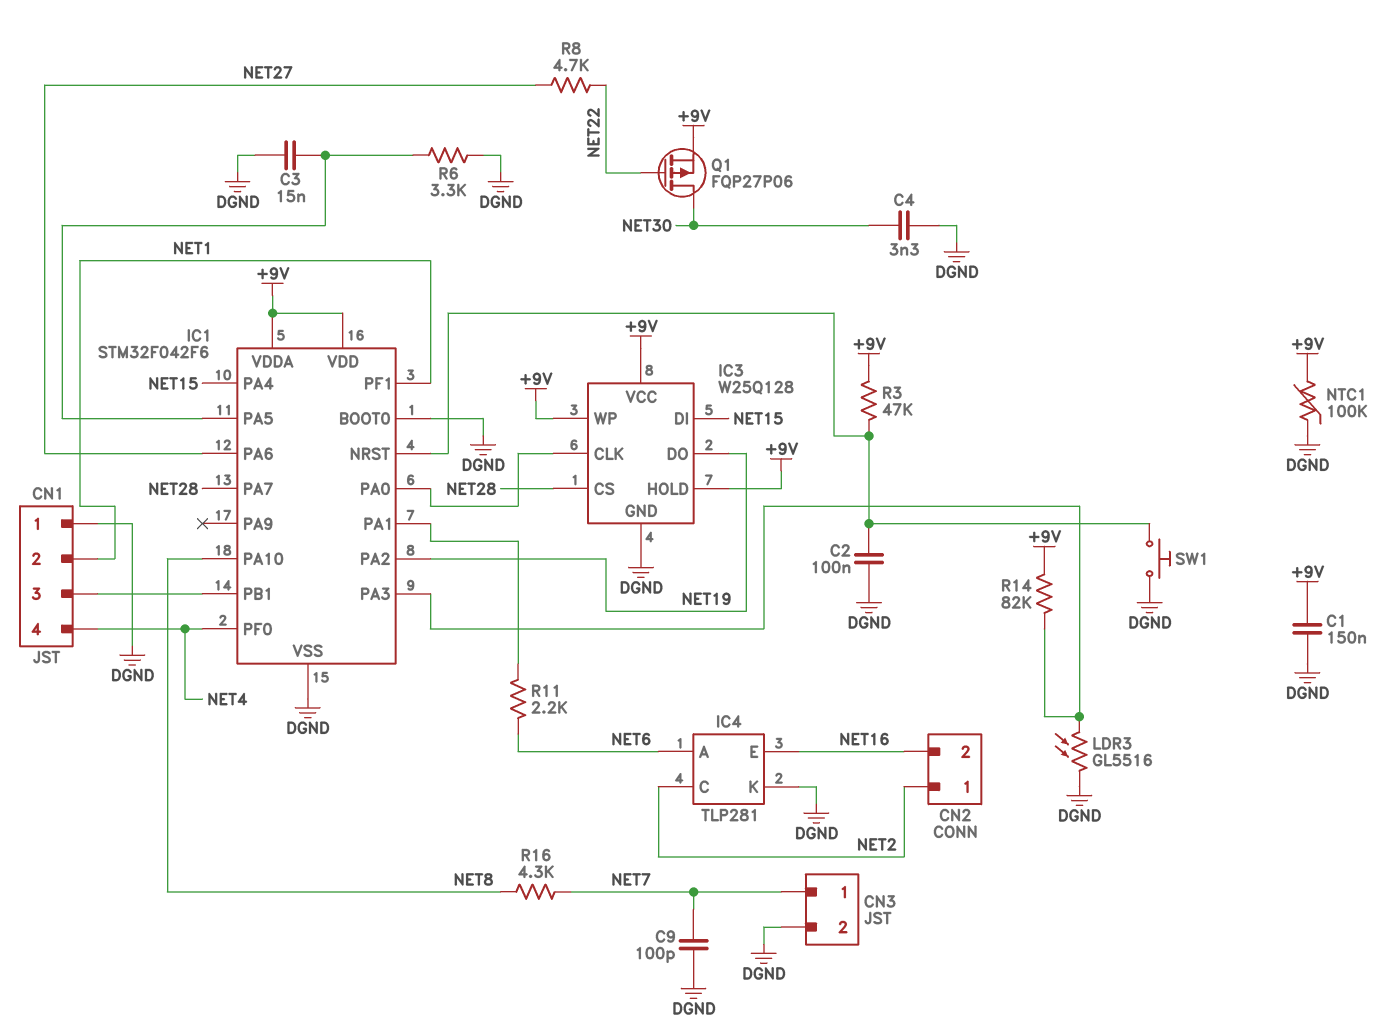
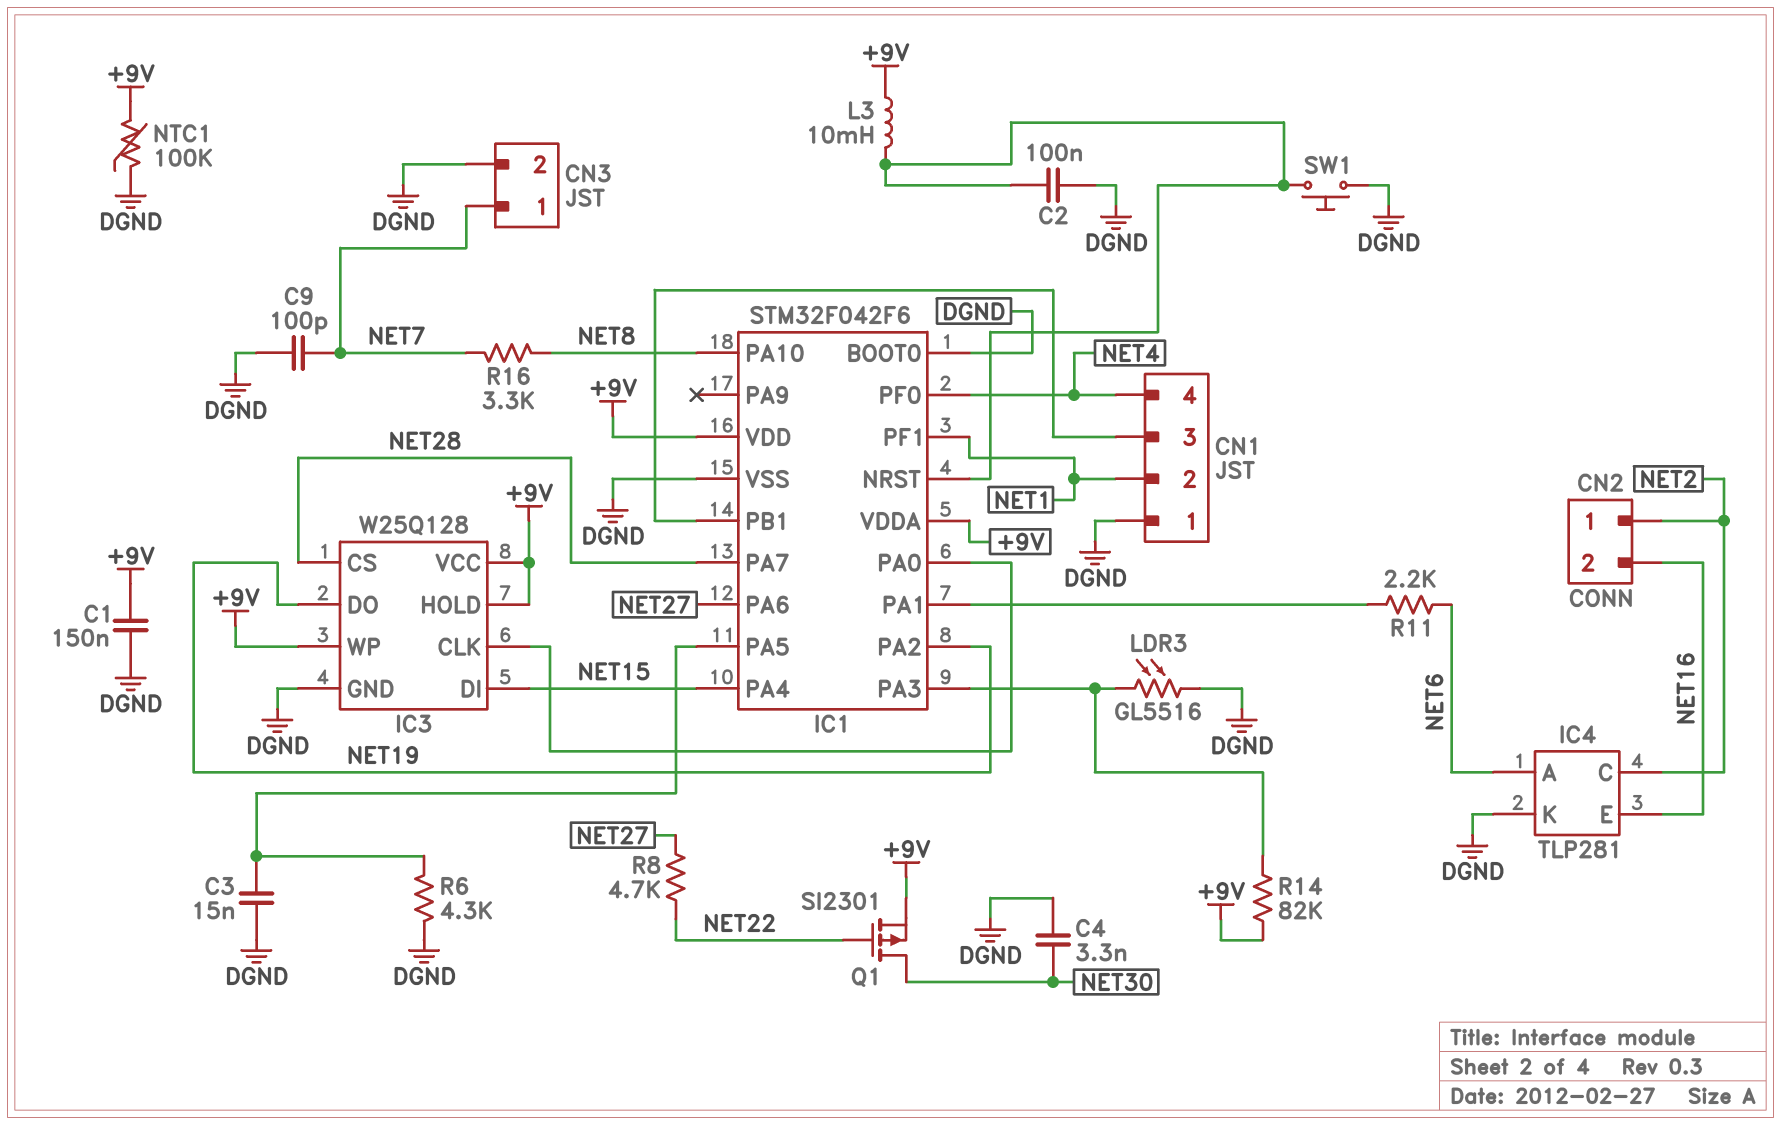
L3: none -> 10mH (+9V, IC1/NRST)
Q1: PMOS FQP27P06 (G NET22, D NET30, S +9V) -> PMOS SI2301 (G NET22, D NET30, S +9V)
R3: 47k (+9V, IC1/NRST) -> none
R6: 3.3k (DGND, IC1/PA5) -> 4.3k (DGND, IC1/PA5)
R16: 4.3k (NET7, NET8) -> 3.3k (NET7, NET8)

